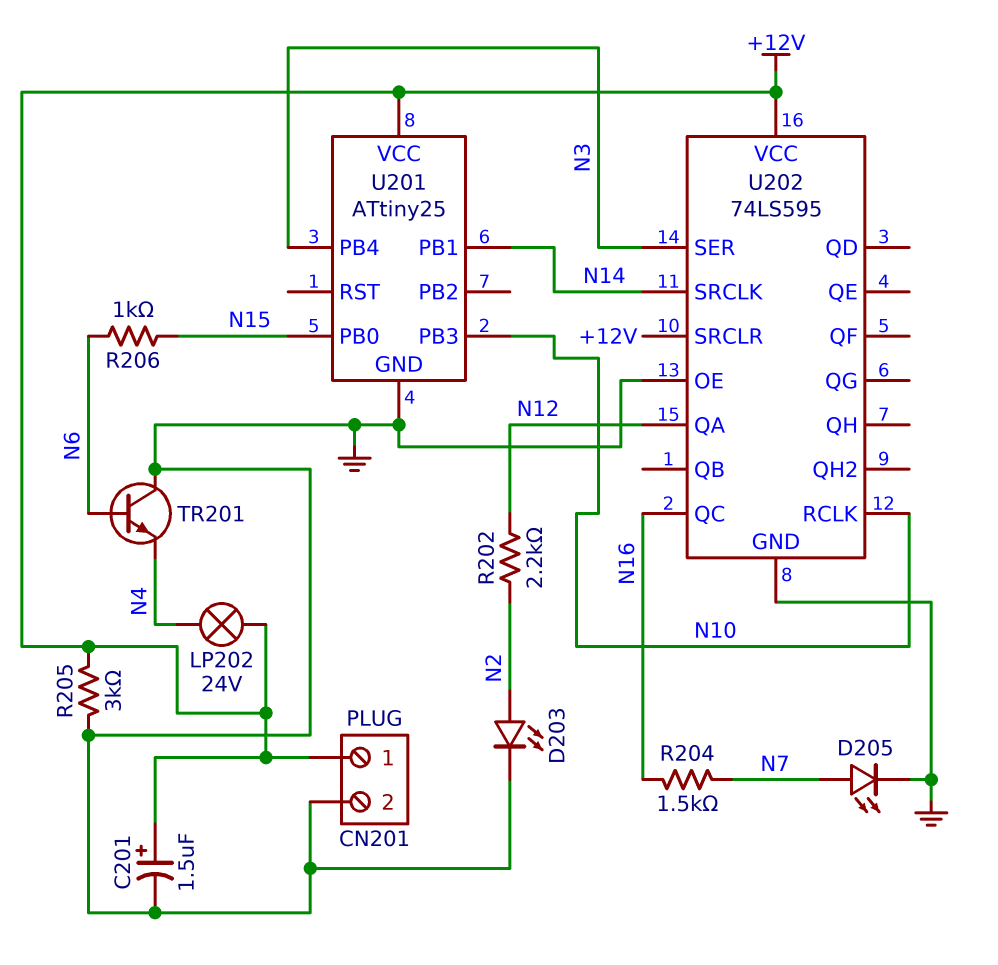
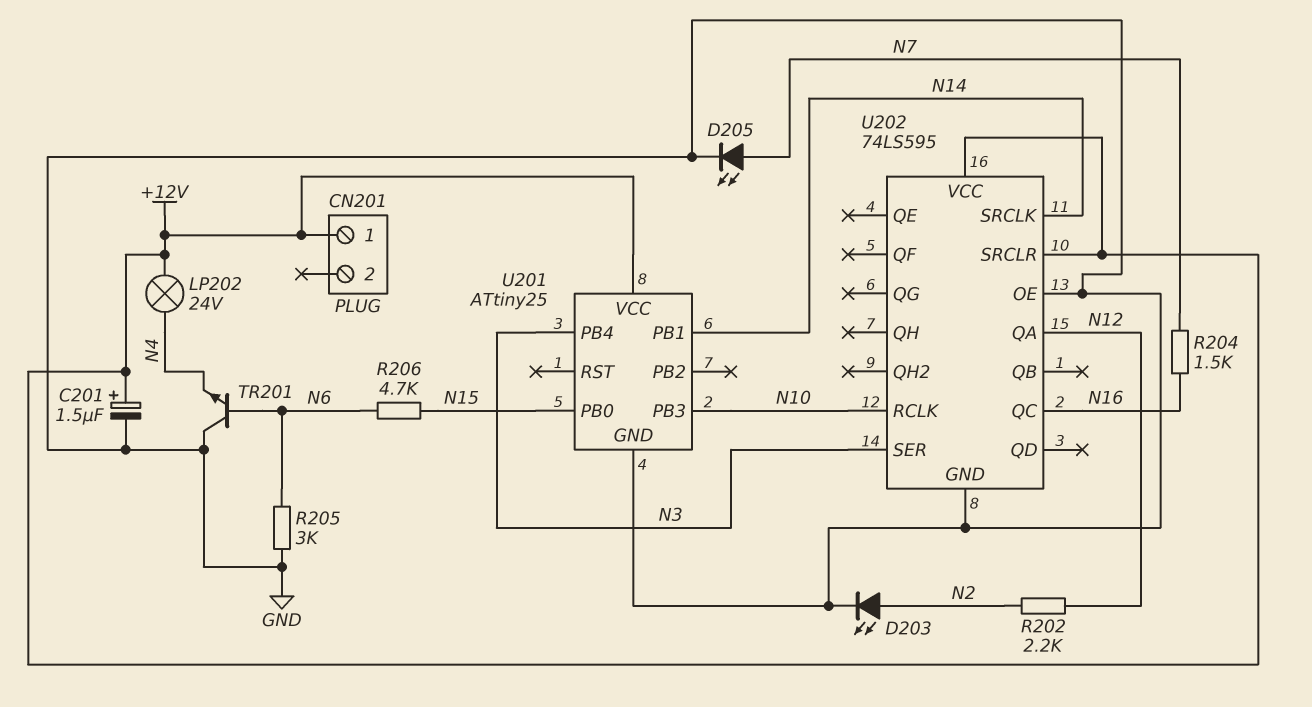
CN201 pin 2: GND -> none
R205: 3k (+12V, GND) -> 3k (GND, N6)
R206: 1k (N6, N15) -> 4.7k (N6, N15)

